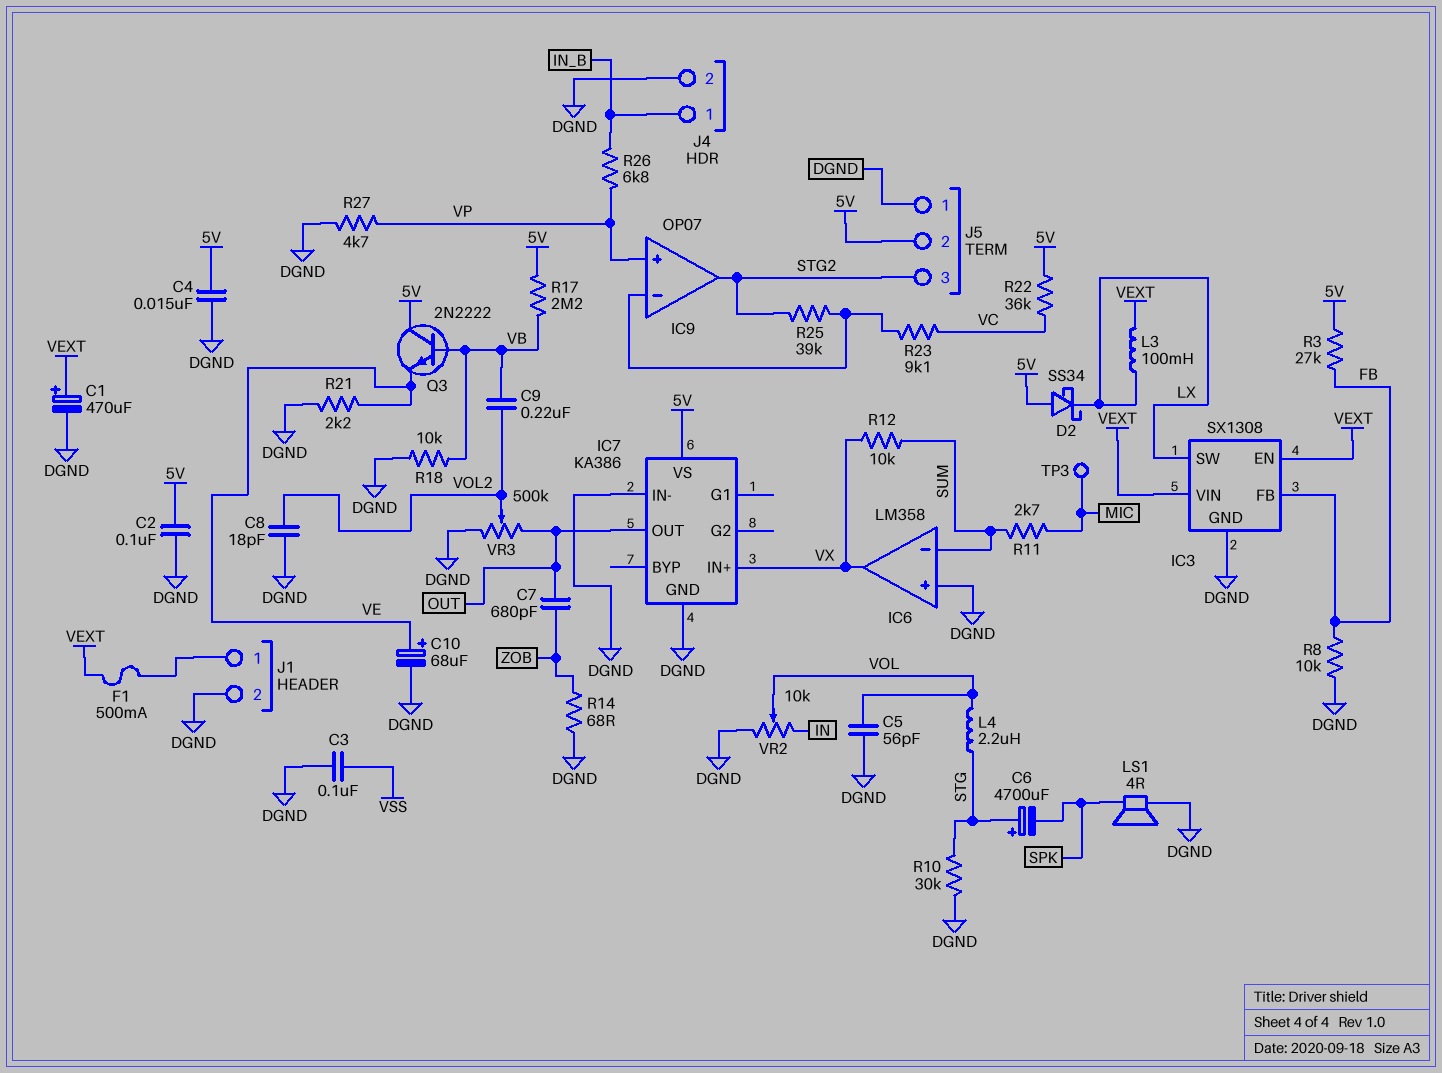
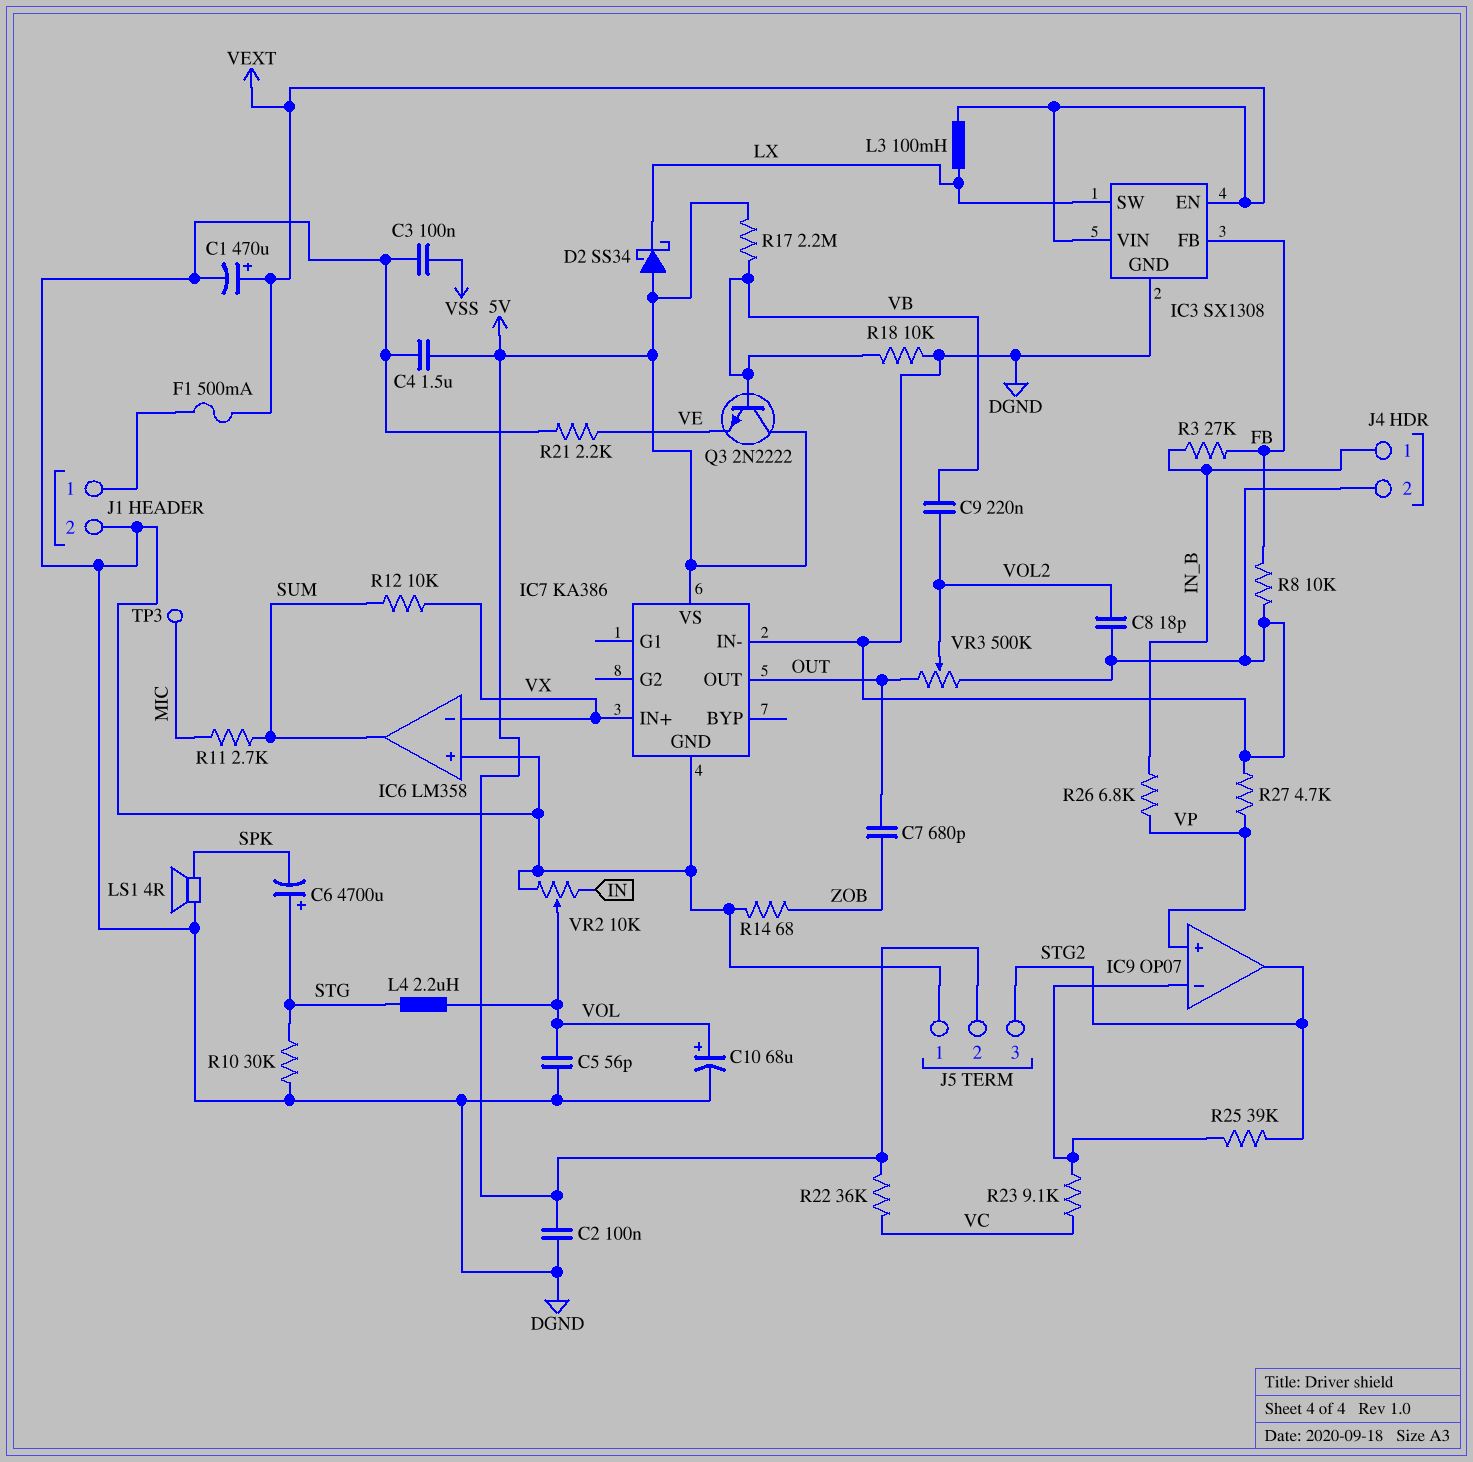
C4: 15nF (5V, DGND) -> 1.5uF (5V, DGND)
C10: 68uF (plus VE, minus DGND) -> 68uF (plus VOL, minus DGND)
IC6 pin in-: SUM -> VX
IC6 pin out: VX -> SUM
R3: 27k (5V, FB) -> 27k (FB, IN_B)

